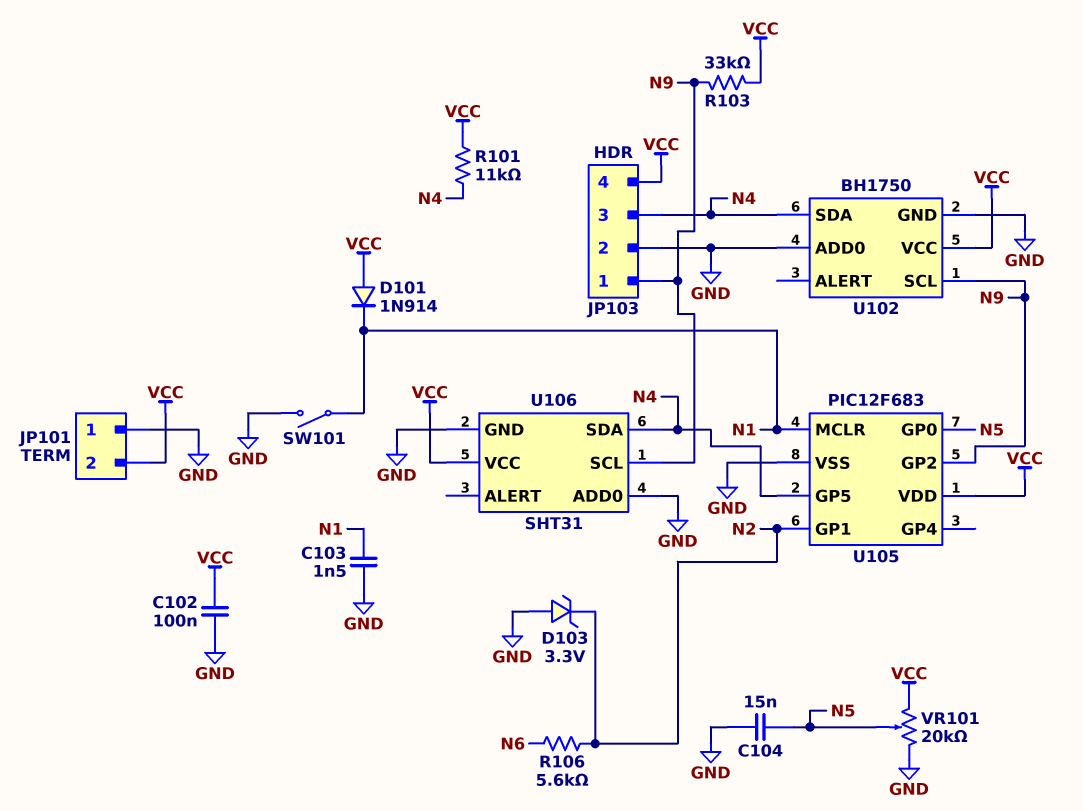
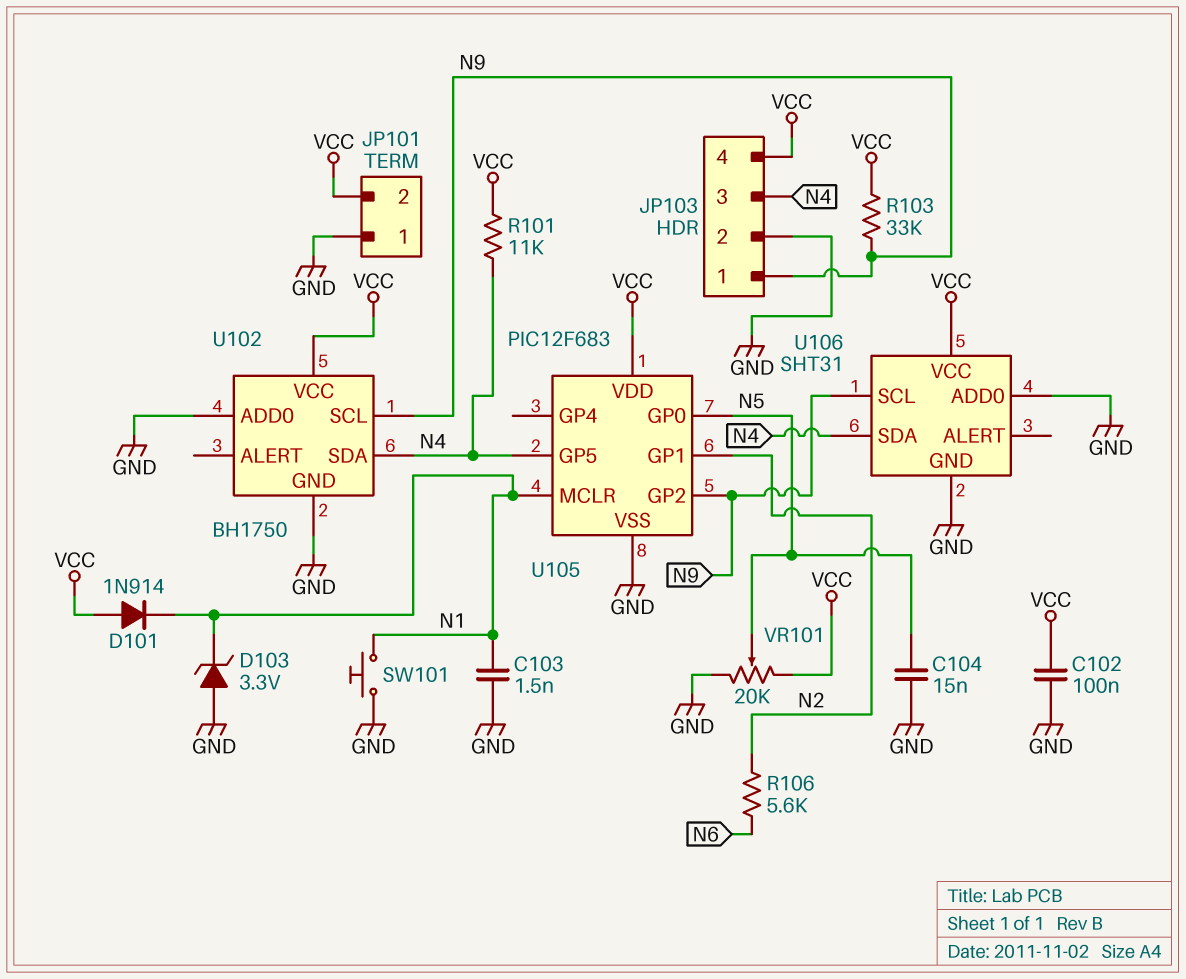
D103: zener 3.3V (A GND, K N2) -> zener 3.3V (A GND, K N1)
SW101: switch (GND, N1) -> button (GND, N1)

